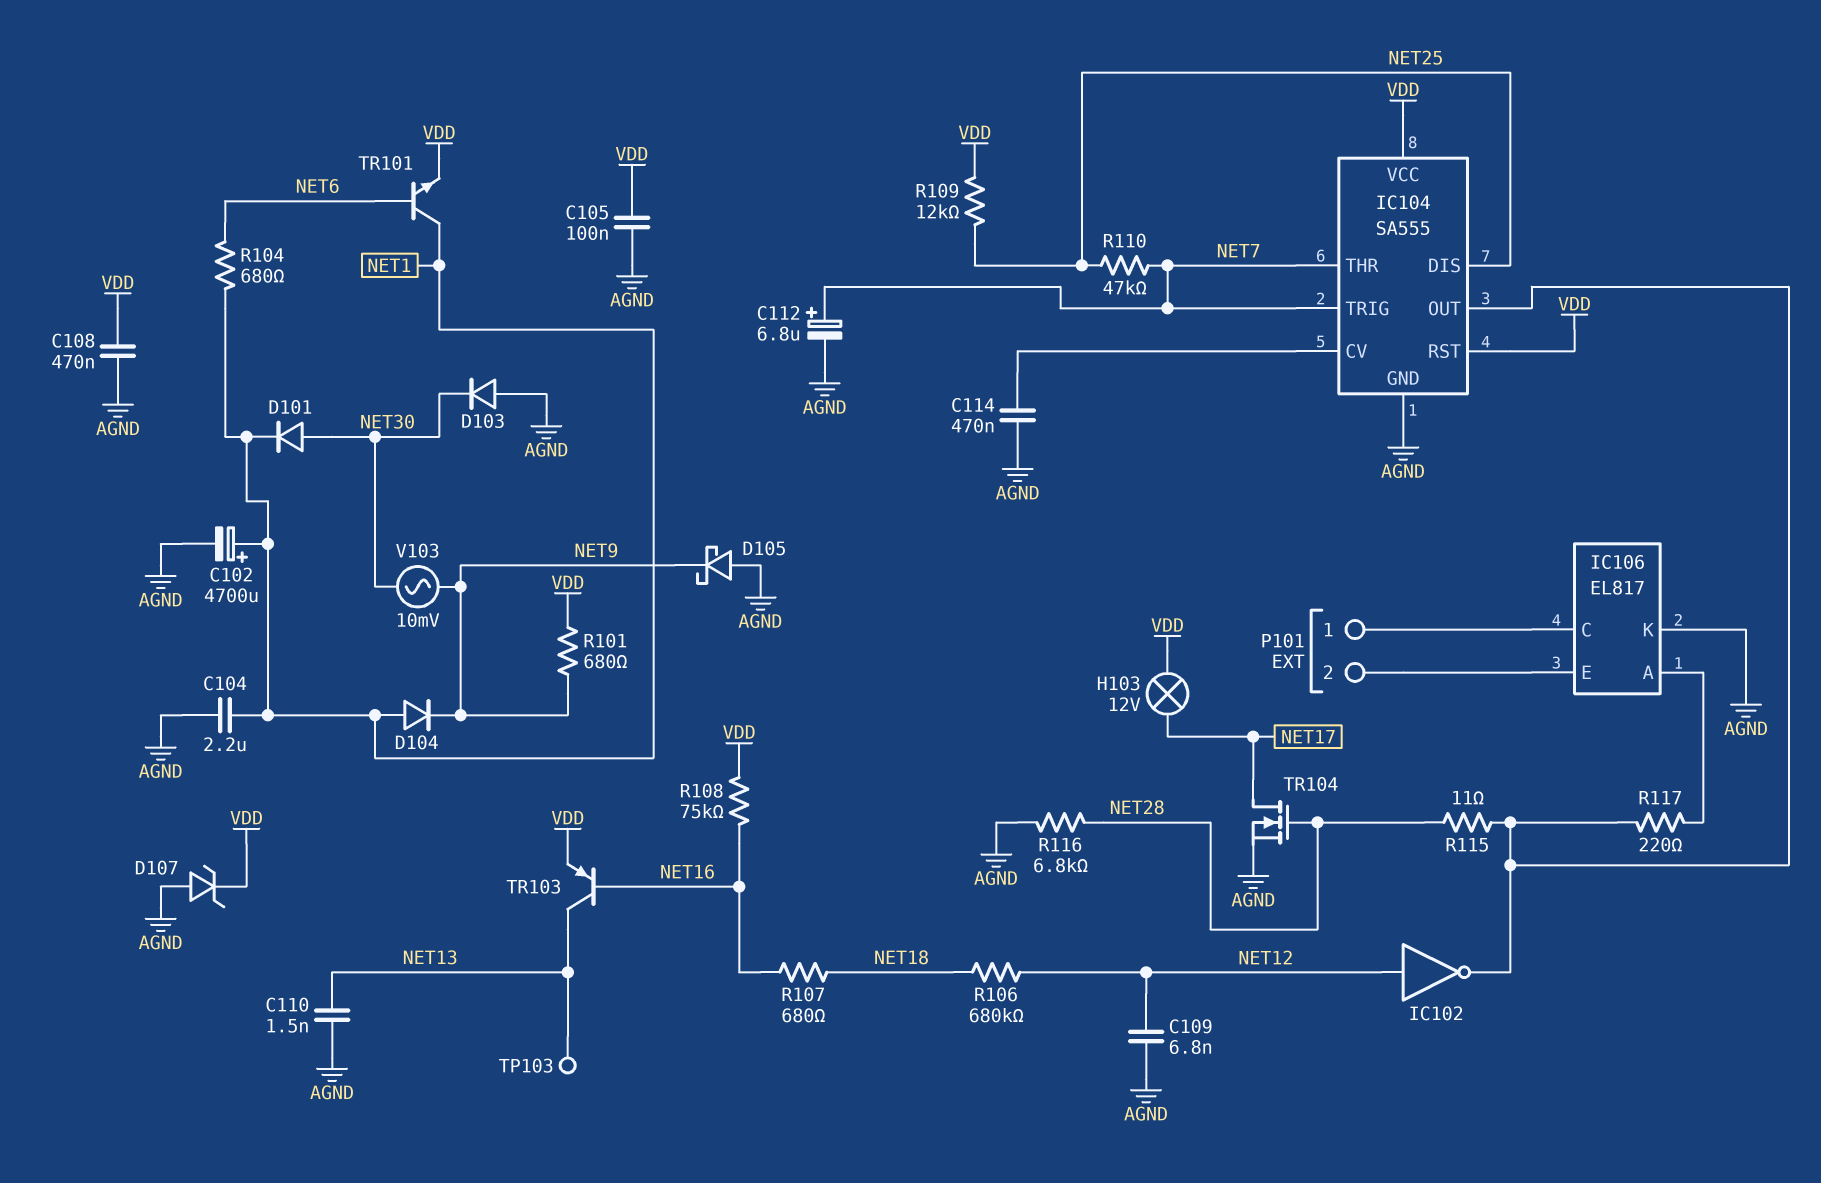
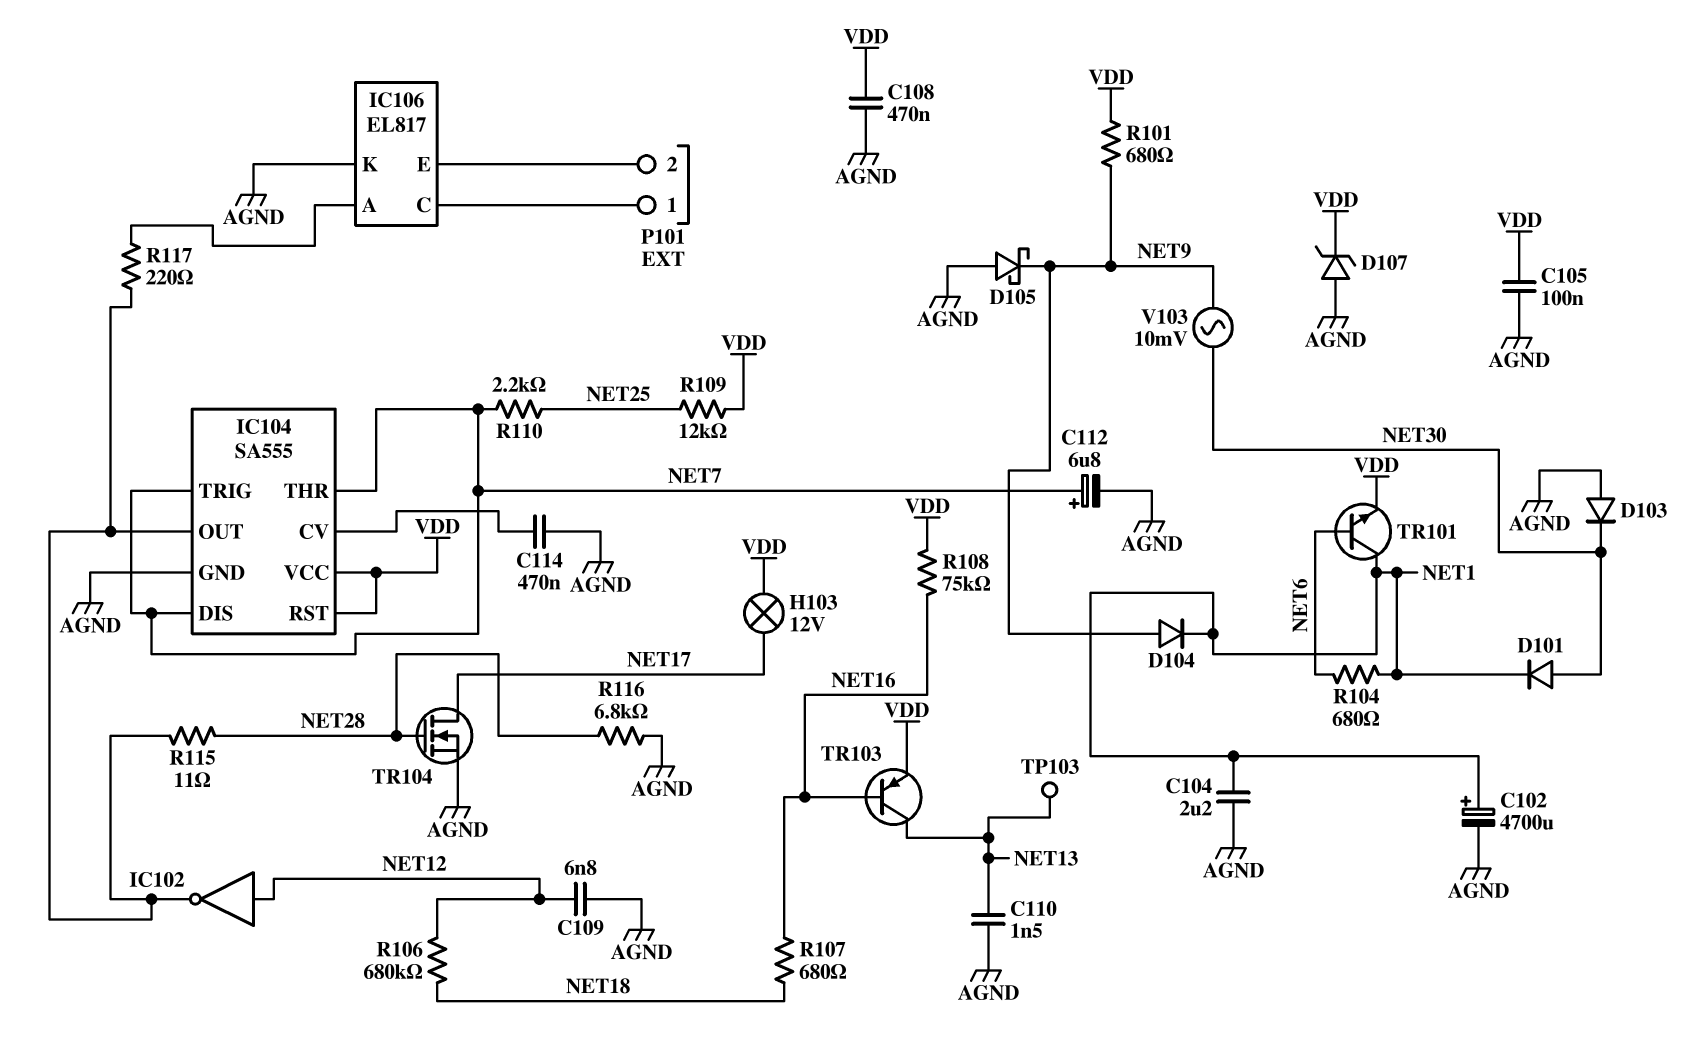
D104: diode (A NET1, K NET9) -> diode (A NET9, K NET1)
IC104 pin DIS: NET25 -> NET7
R110: 47k (NET7, NET25) -> 2.2k (NET7, NET25)

